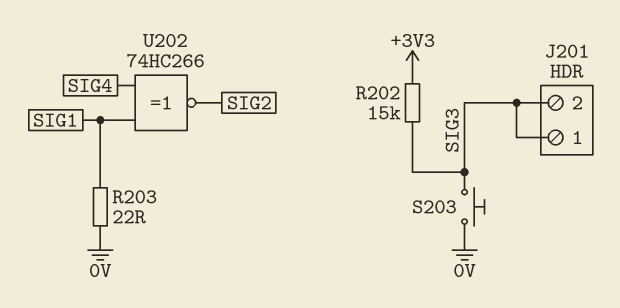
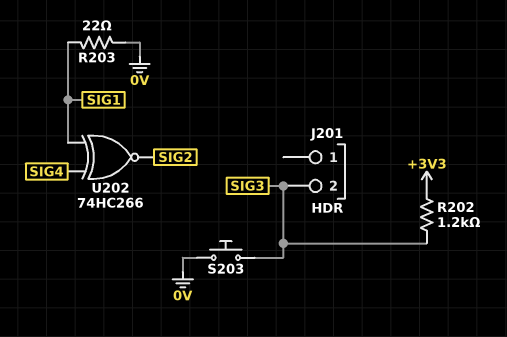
J201 pin 1: SIG3 -> none
R202: 15k (+3V3, SIG3) -> 1.2k (+3V3, SIG3)

